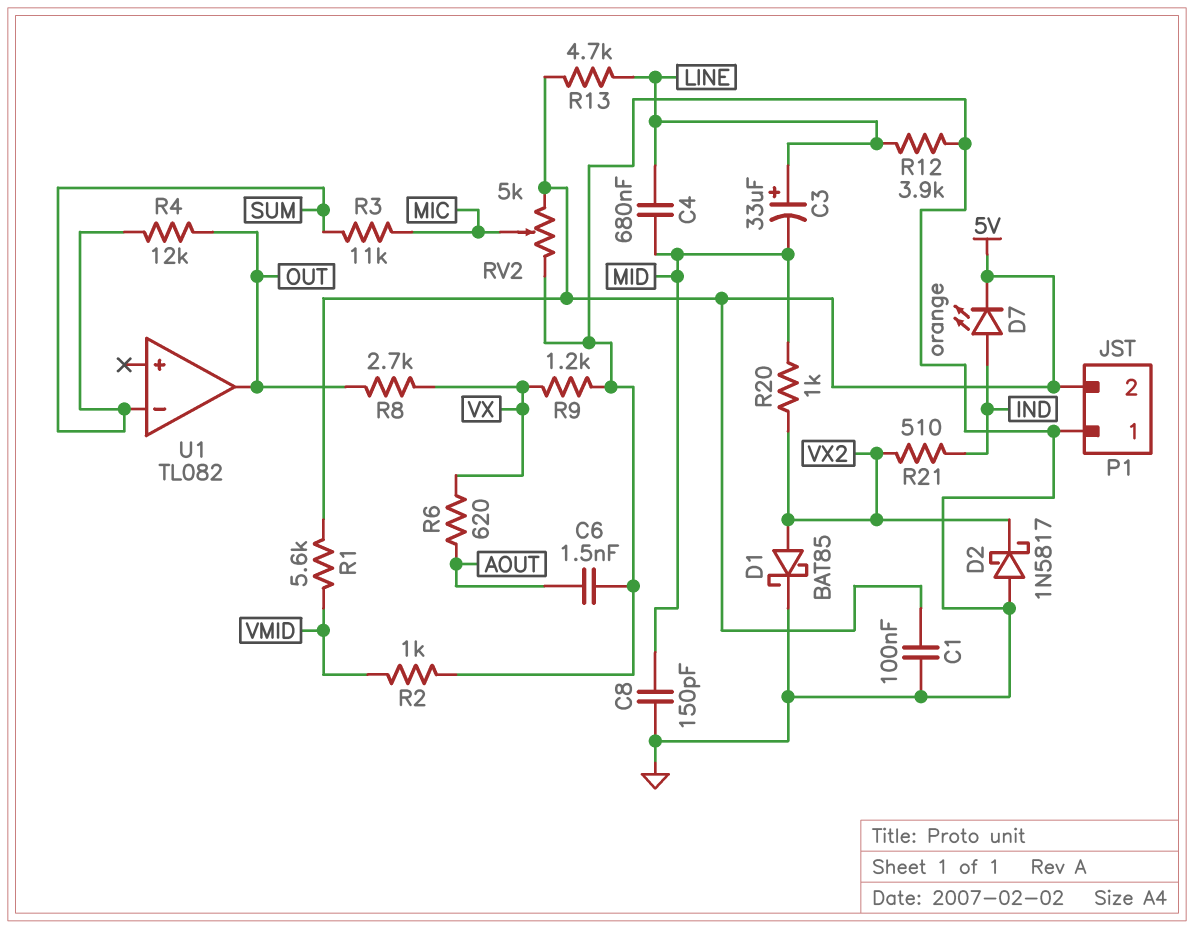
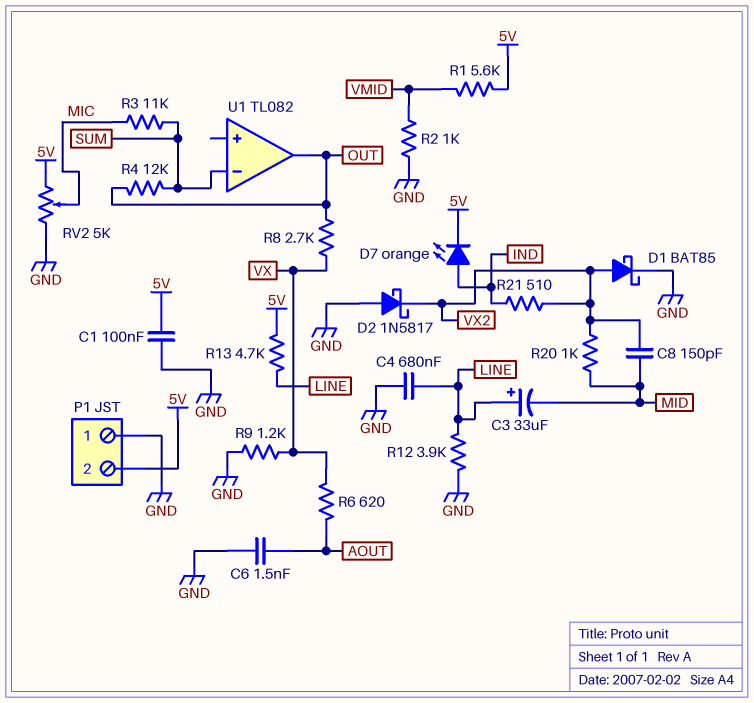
C4: 680nF (LINE, MID) -> 680nF (GND, LINE)
C8: 150pF (GND, MID) -> 150pF (MID, VX2)

